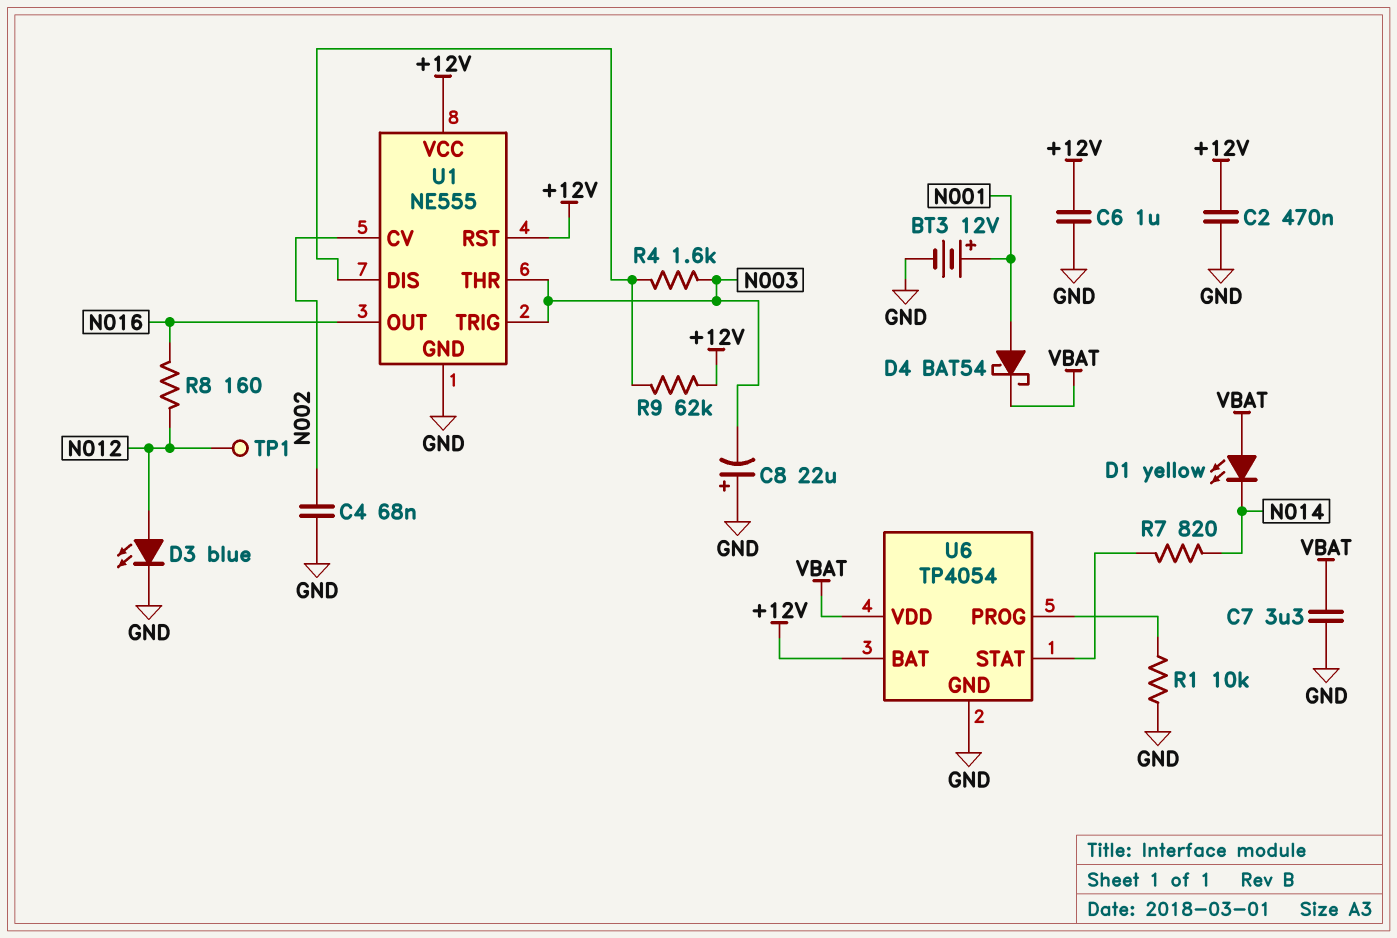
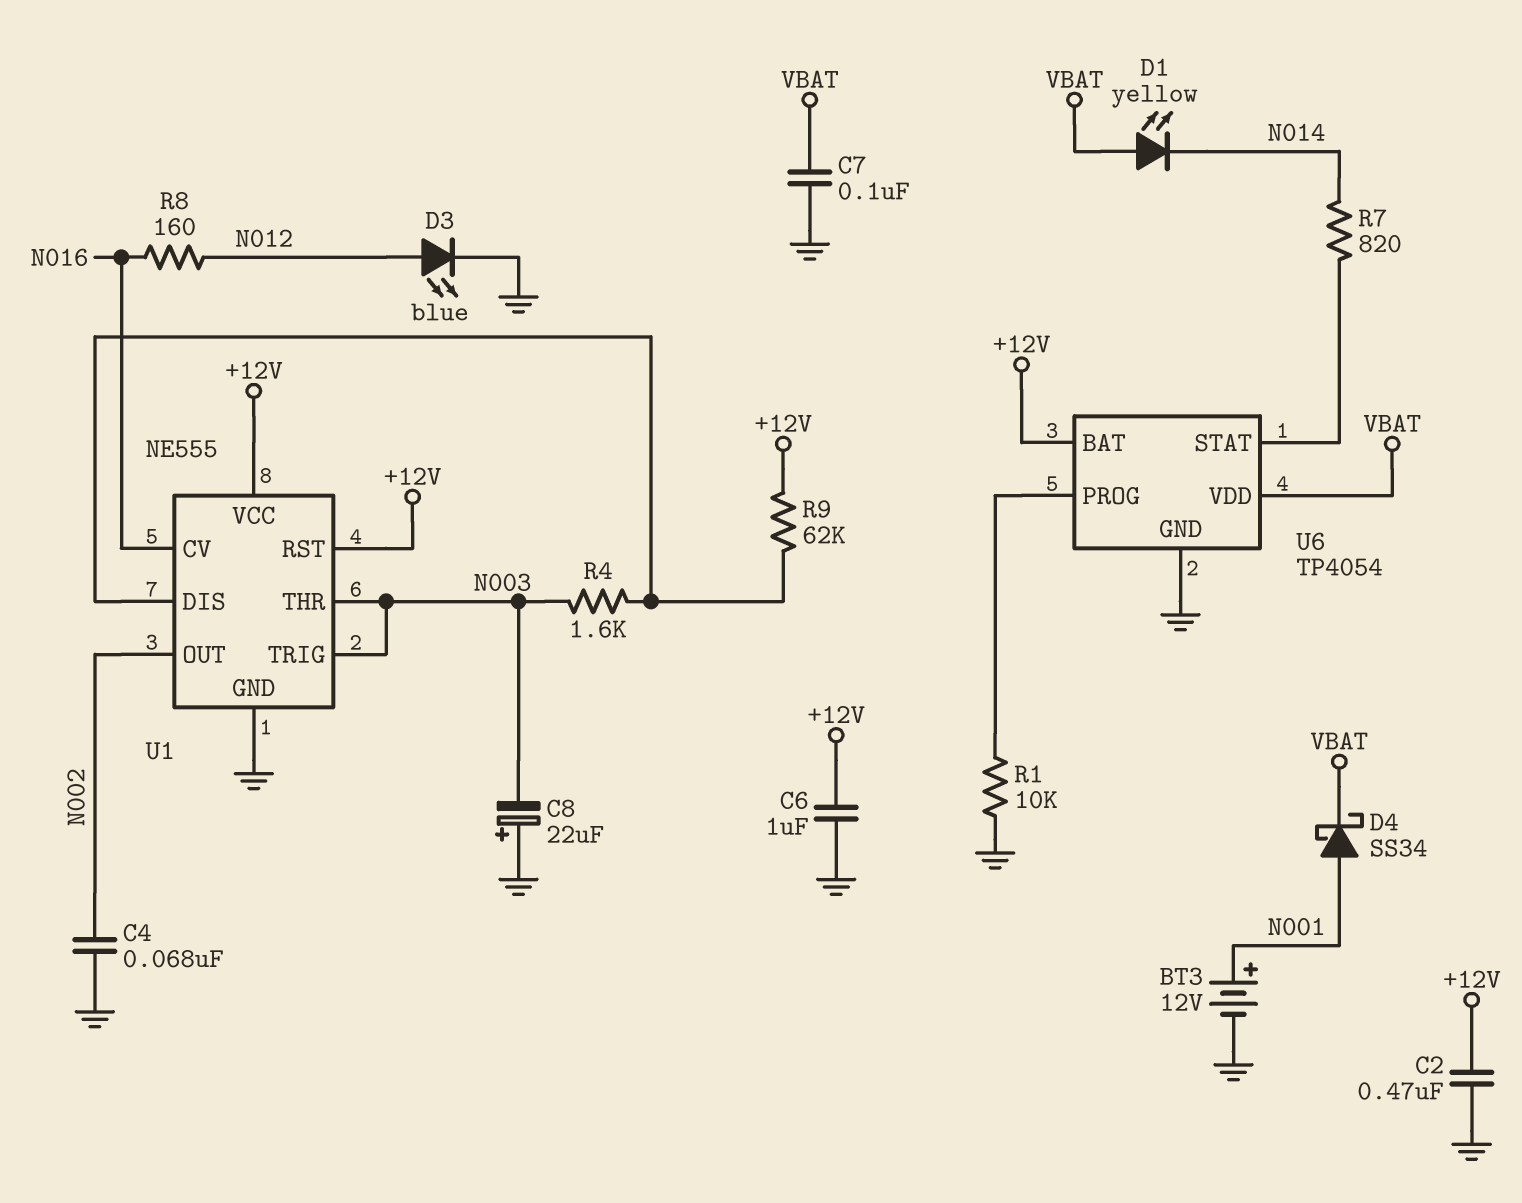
C7: 3.3uF (GND, VBAT) -> 100nF (GND, VBAT)
D4: schottky BAT54 (A N001, K VBAT) -> schottky SS34 (A N001, K VBAT)
TP1: test point (N012) -> none
U1 pin CV: N002 -> N016
U1 pin OUT: N016 -> N002

